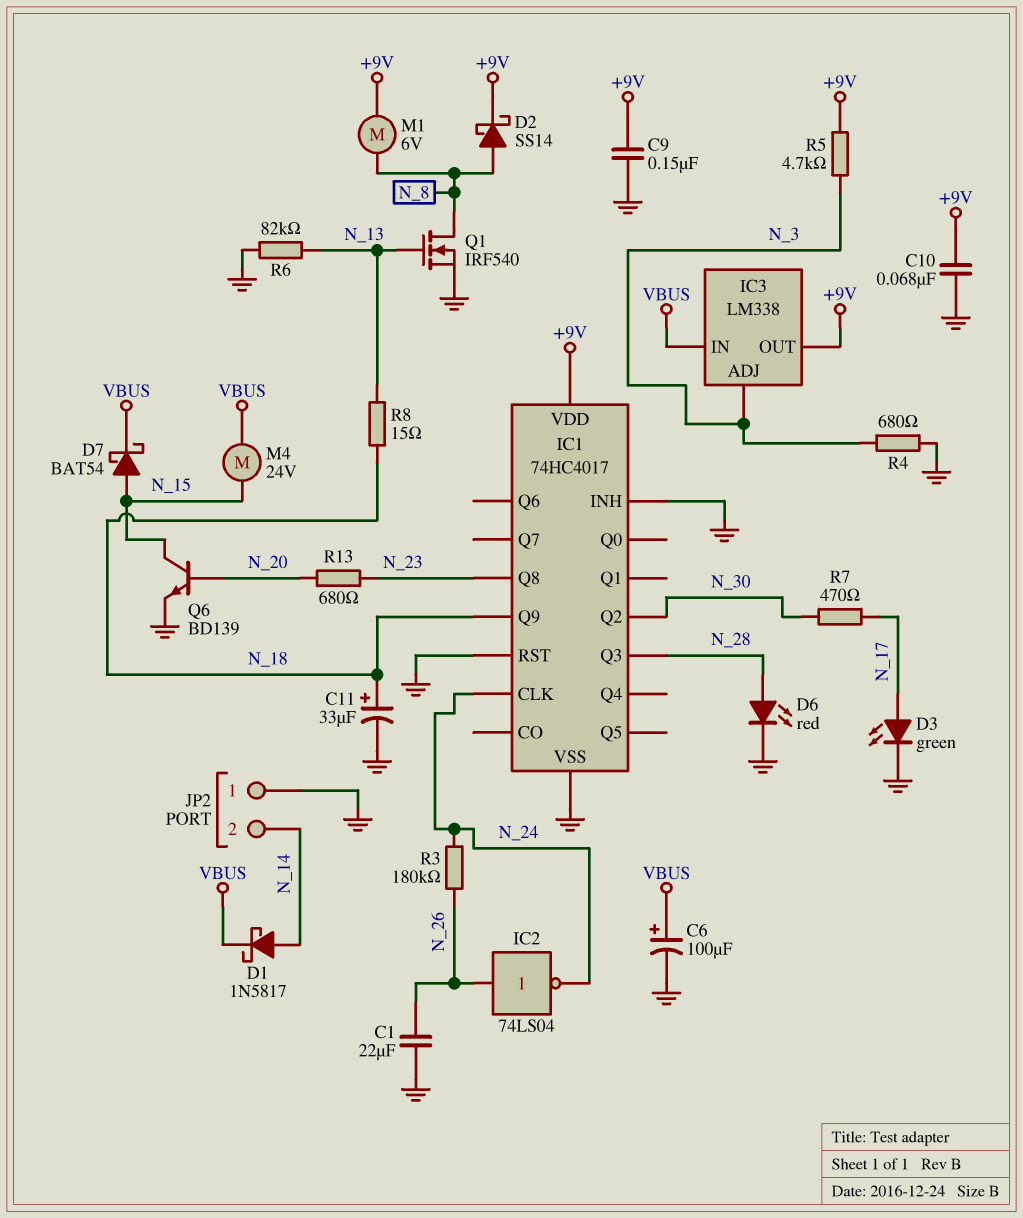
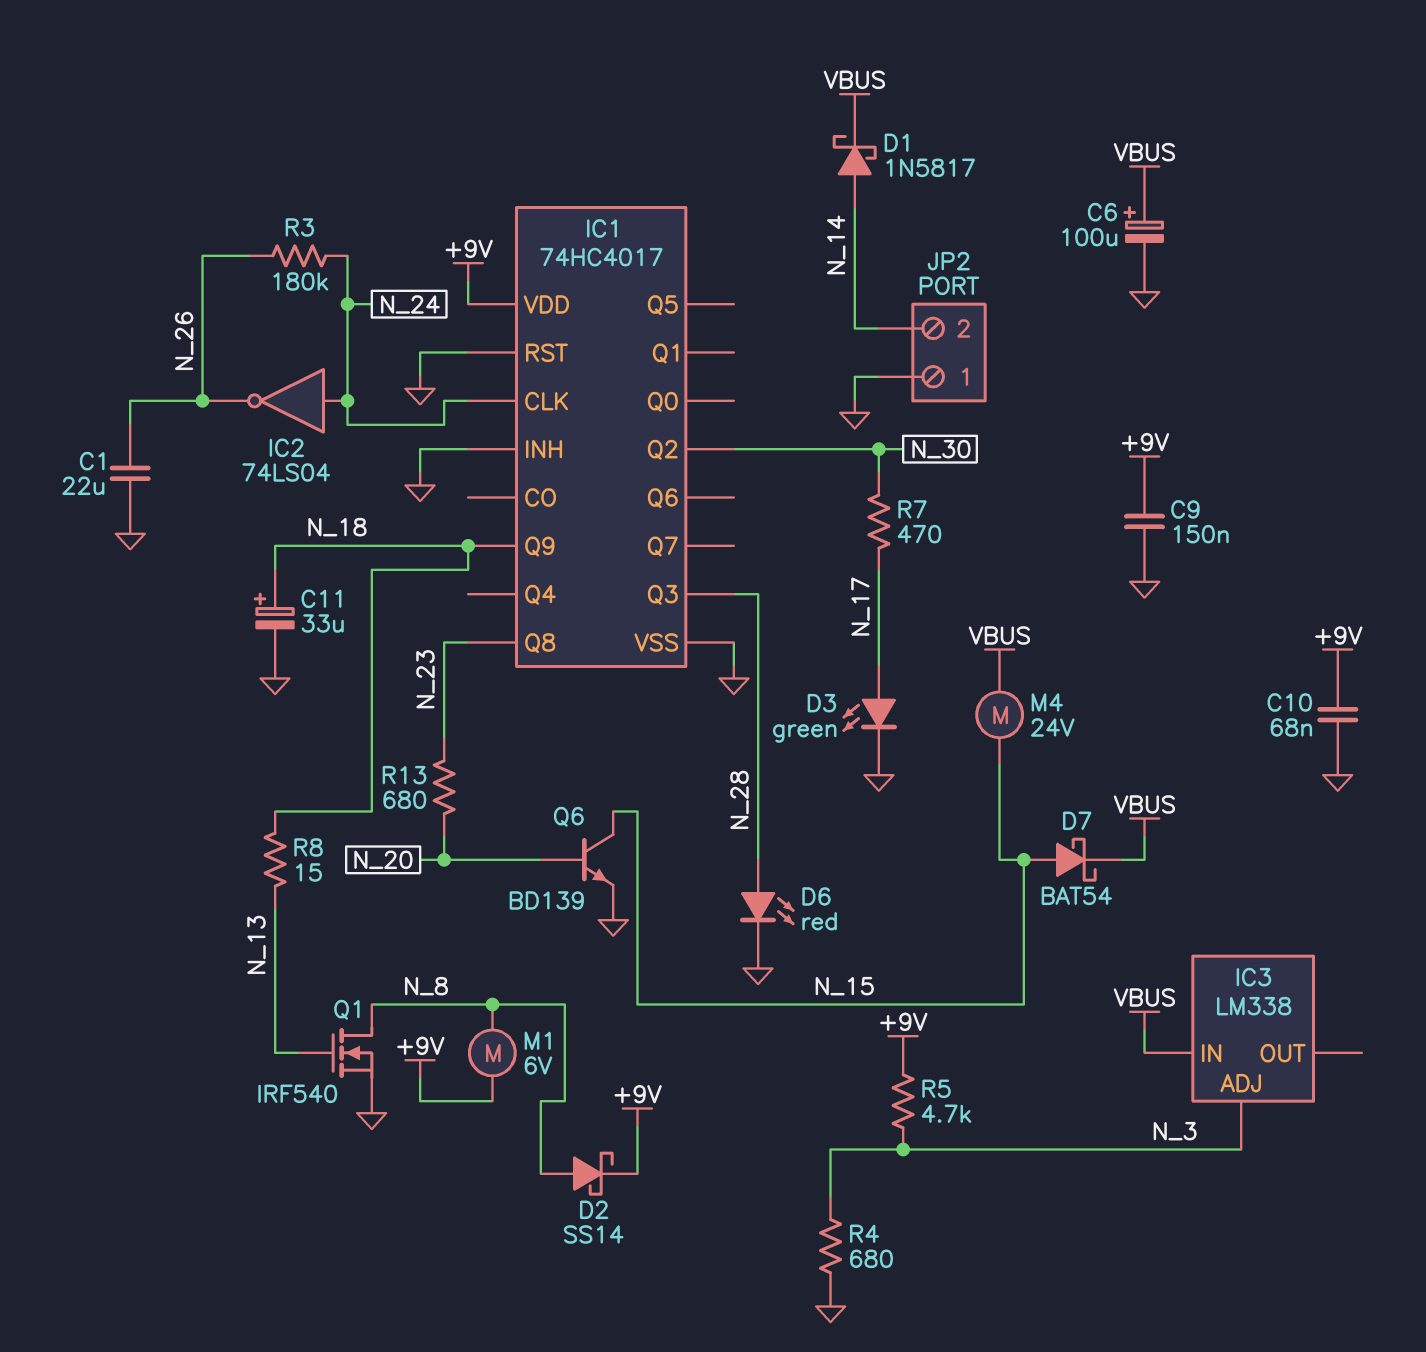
IC2: NOT 74LS04 (in N_26, out N_24) -> NOT 74LS04 (in N_24, out N_26)
IC3 pin OUT: +9V -> none
R6: 82k (GND, N_13) -> none

